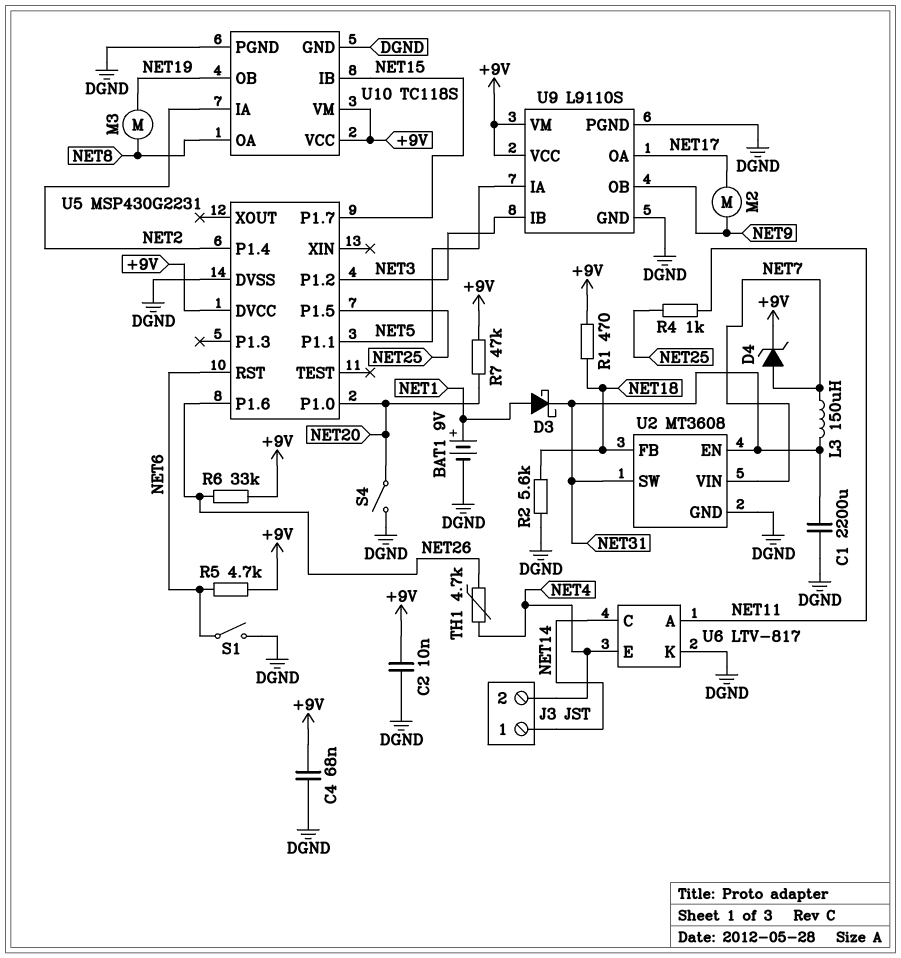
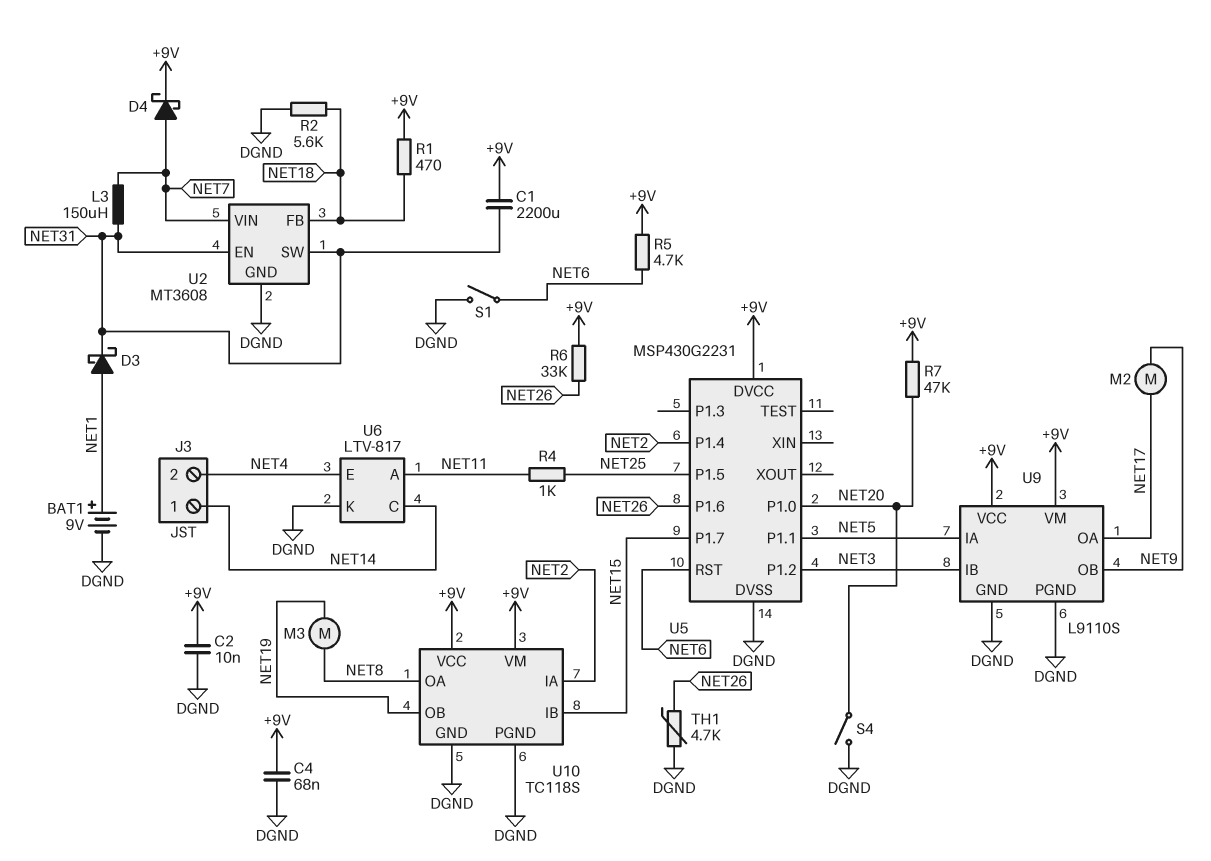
C1: 2200uF (DGND, NET31) -> 2200uF (+9V, NET31)
D4: zener (A NET7, K +9V) -> schottky (A NET7, K +9V)
TH1: 4.7k (NET4, NET26) -> 4.7k (DGND, NET26)

